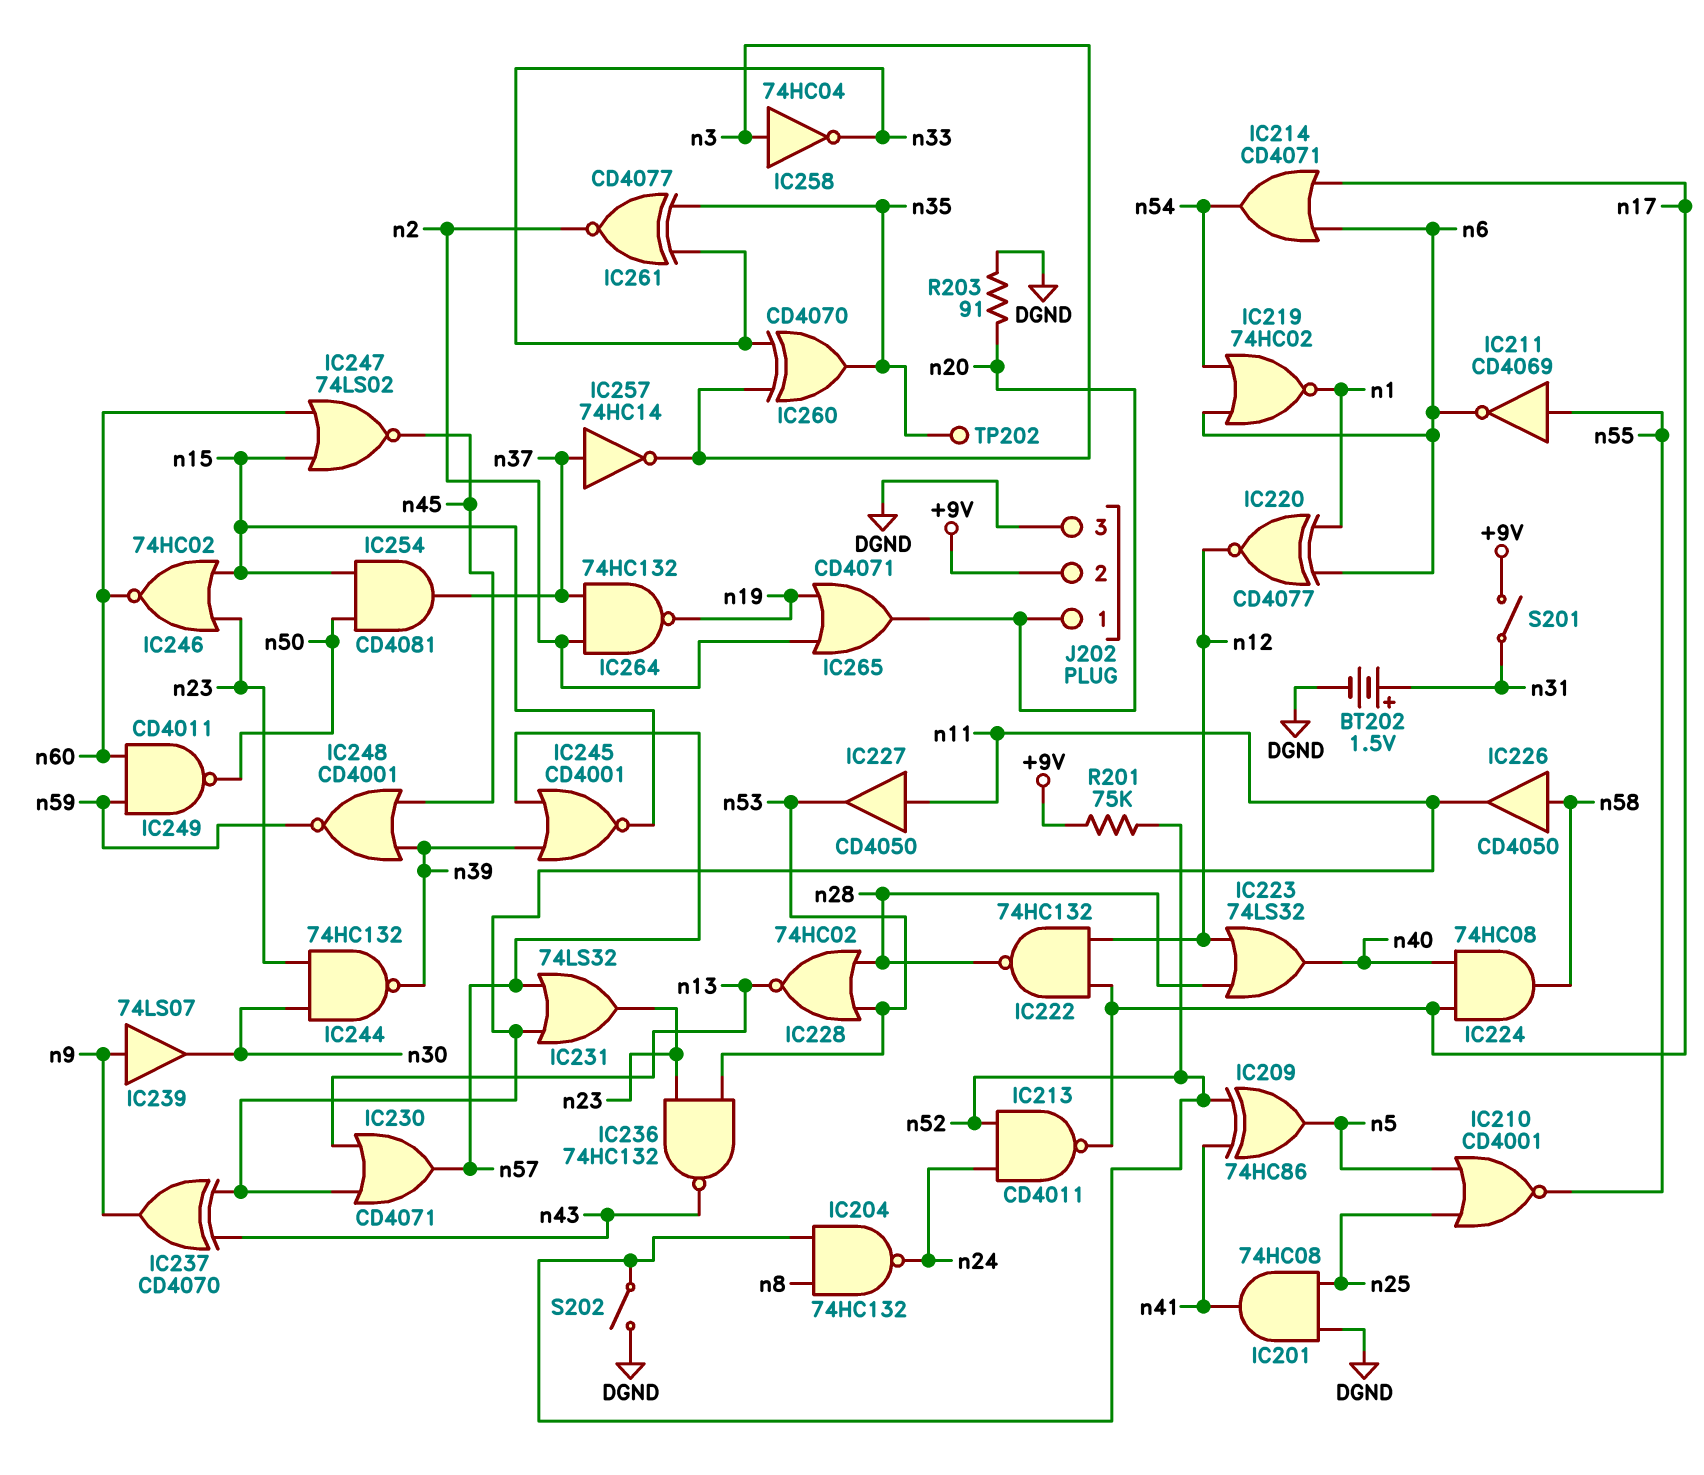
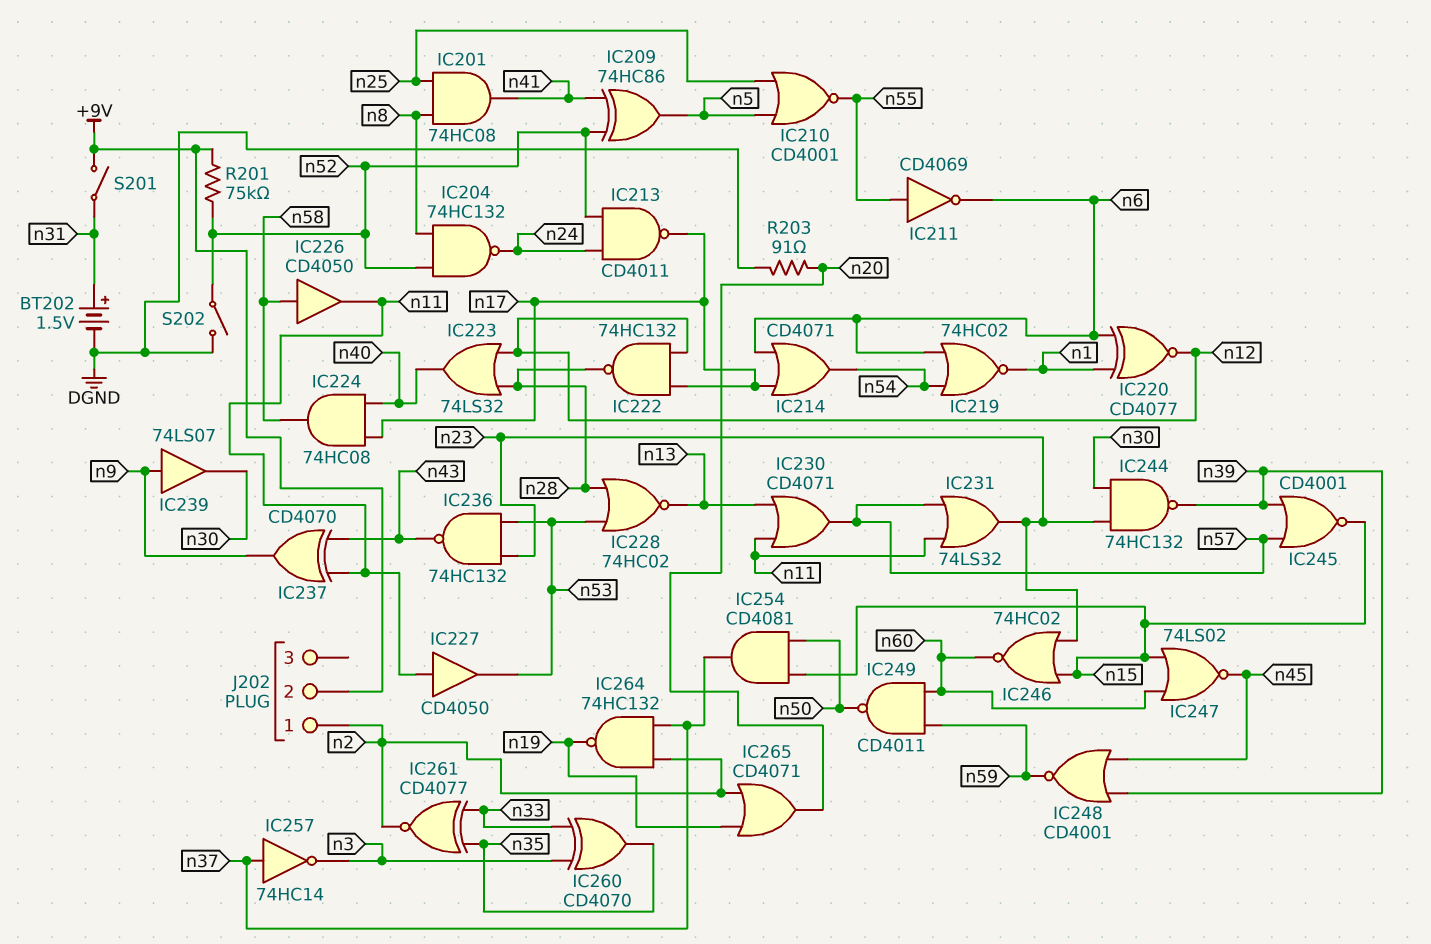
IC201: AND 74HC08 (in DGND, in n25, out n41) -> AND 74HC08 (in n8, in n25, out n41)
IC258: NOT 74HC04 (in n3, out n33) -> none
J202 pin 1: n20 -> n2
J202 pin 3: DGND -> none
TP202: test point (n35) -> none

